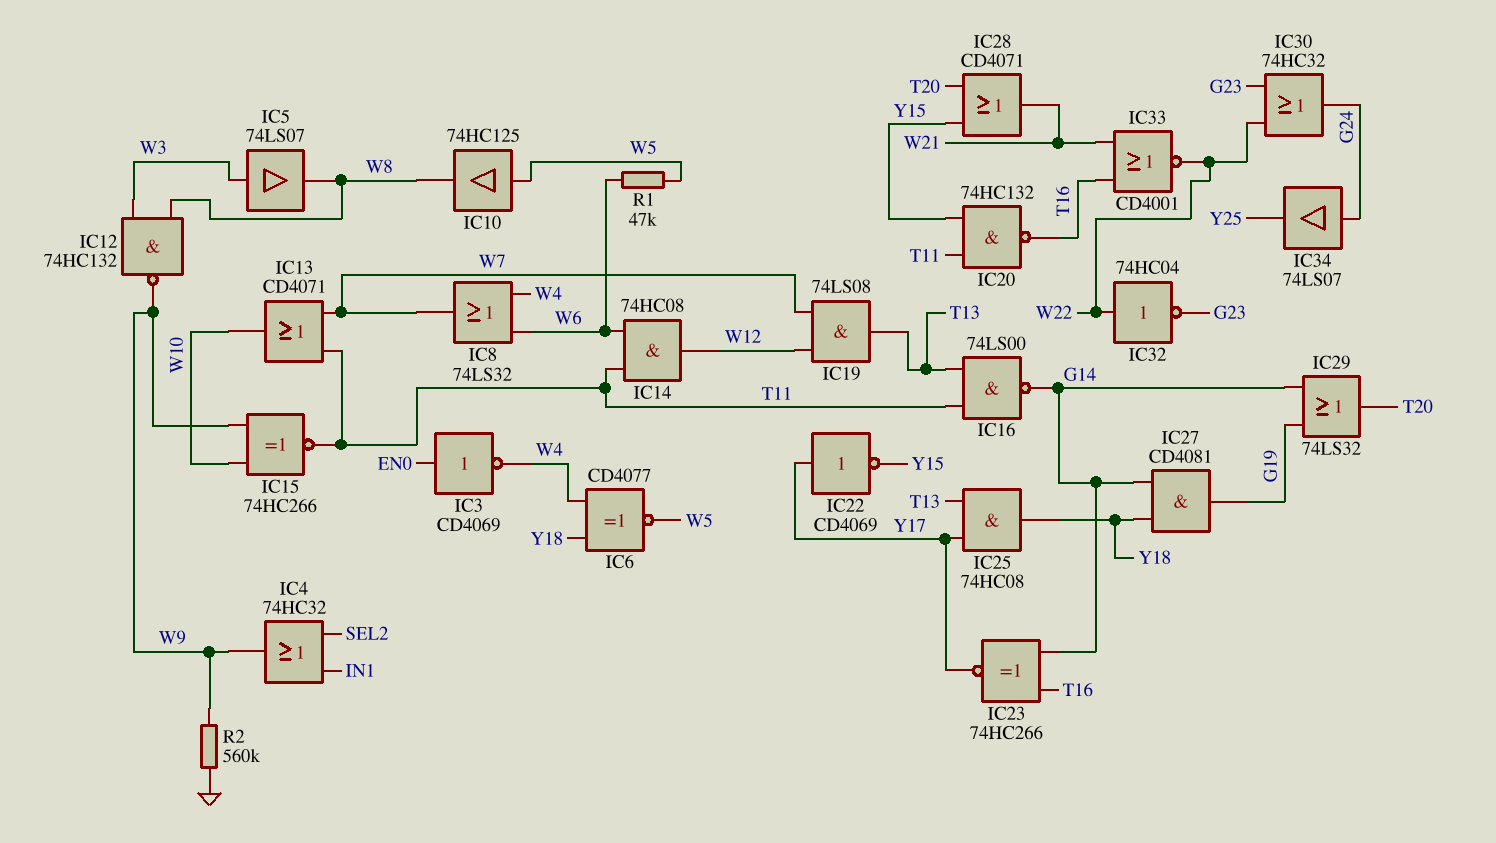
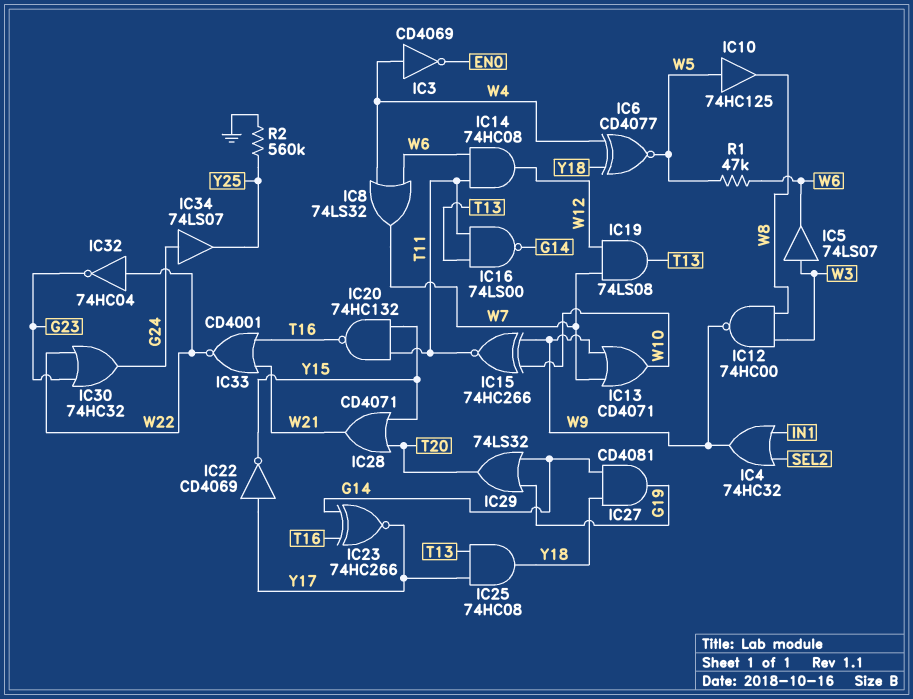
IC3: NOT CD4069 (in EN0, out W4) -> NOT CD4069 (in W4, out EN0)
IC5: buffer 74LS07 (in W3, out W8) -> buffer 74LS07 (in W3, out W6)
IC12: NAND 74HC132 (in W3, in W8, out W9) -> NAND 74HC00 (in W3, in W8, out W9)
IC13: OR CD4071 (in T11, in W7, out W10) -> OR CD4071 (in W7, in W9, out W10)
R2: 560k (GND, W9) -> 560k (GND, Y25)

